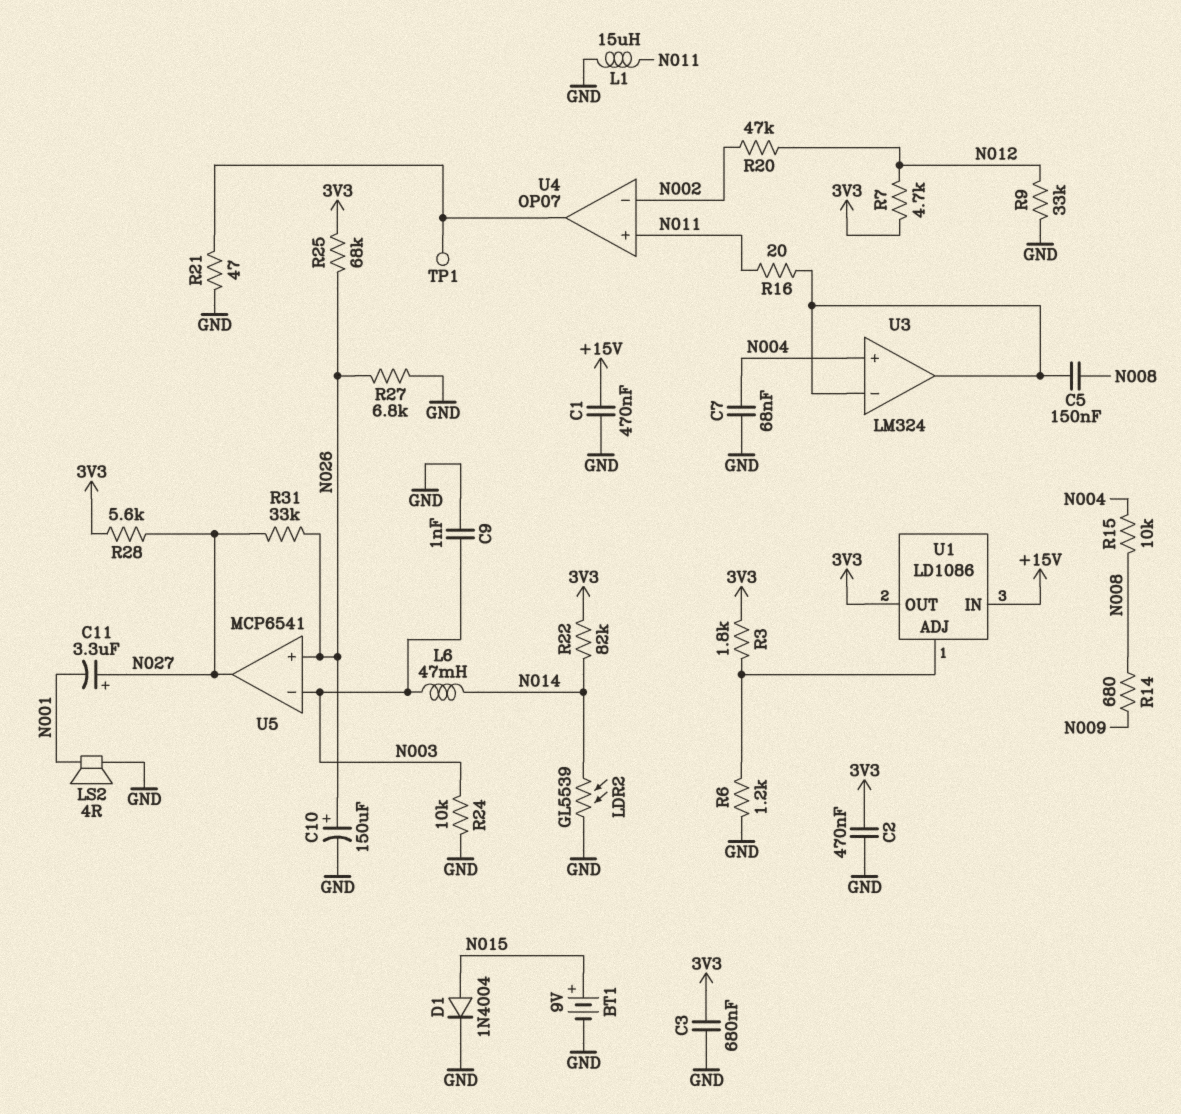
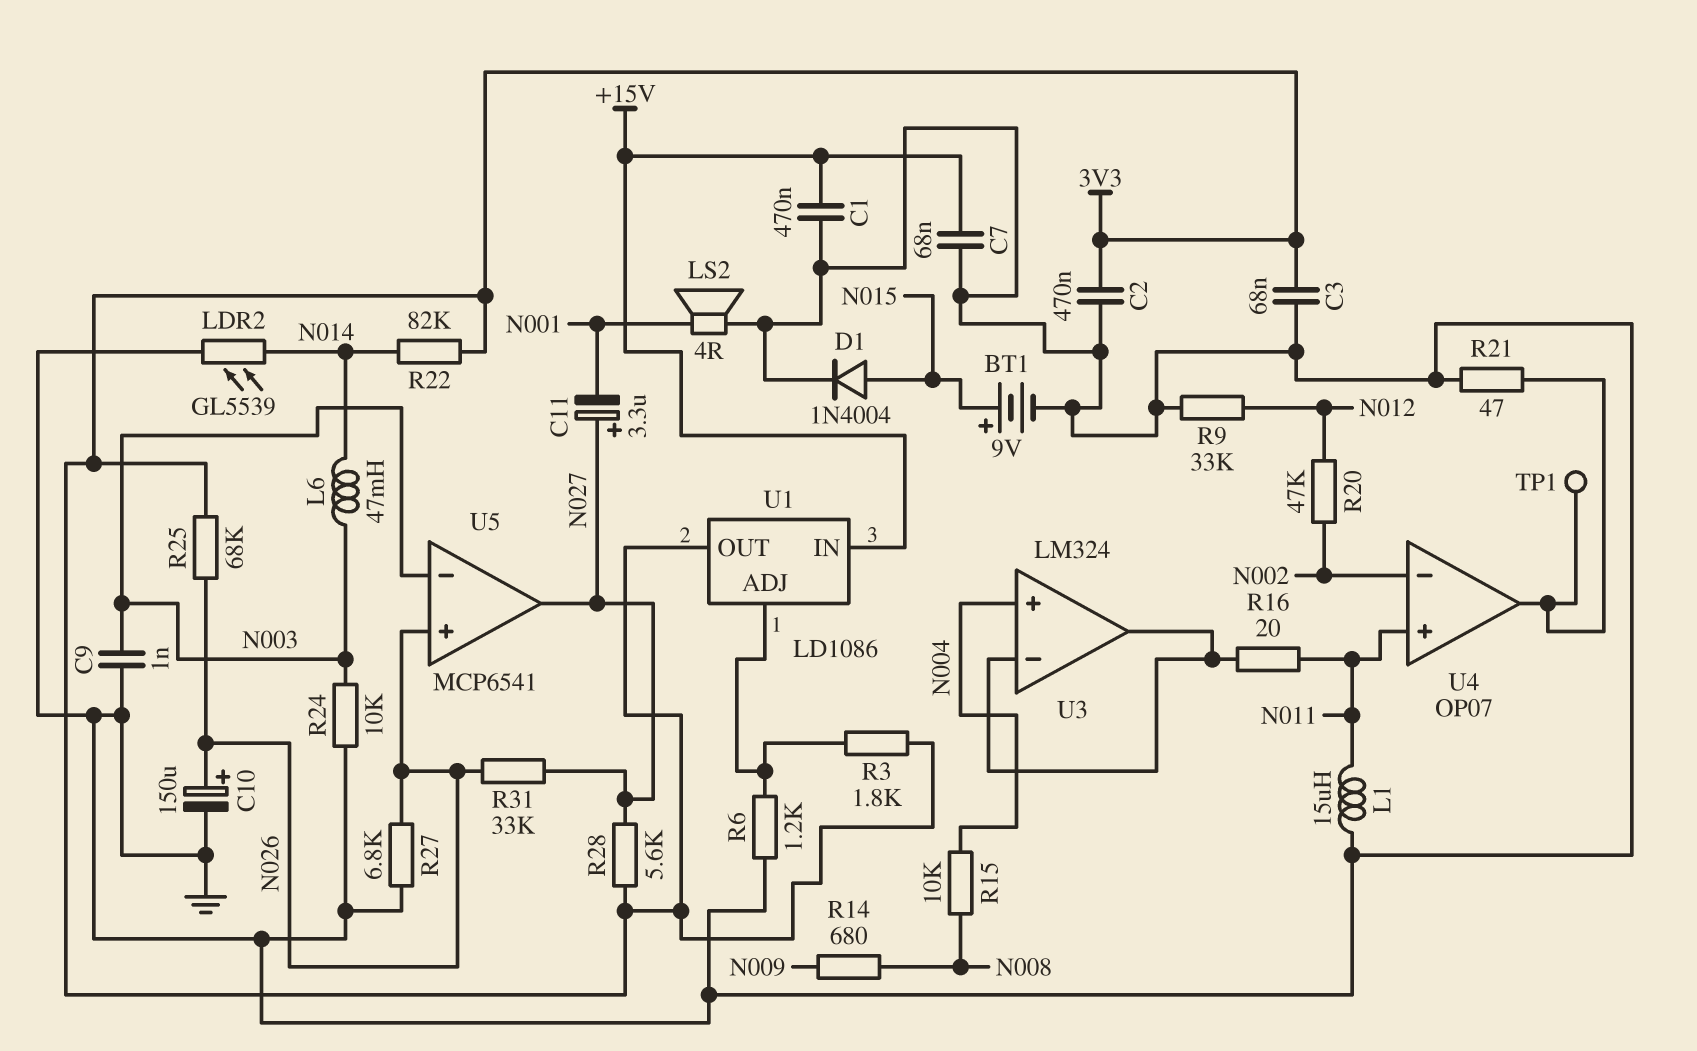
C3: 680nF (3V3, GND) -> 68nF (3V3, GND)
C5: 150nF (N008, U3/in-) -> none
C7: 68nF (GND, N004) -> 68nF (+15V, GND)
R7: 4.7k (3V3, N012) -> none

